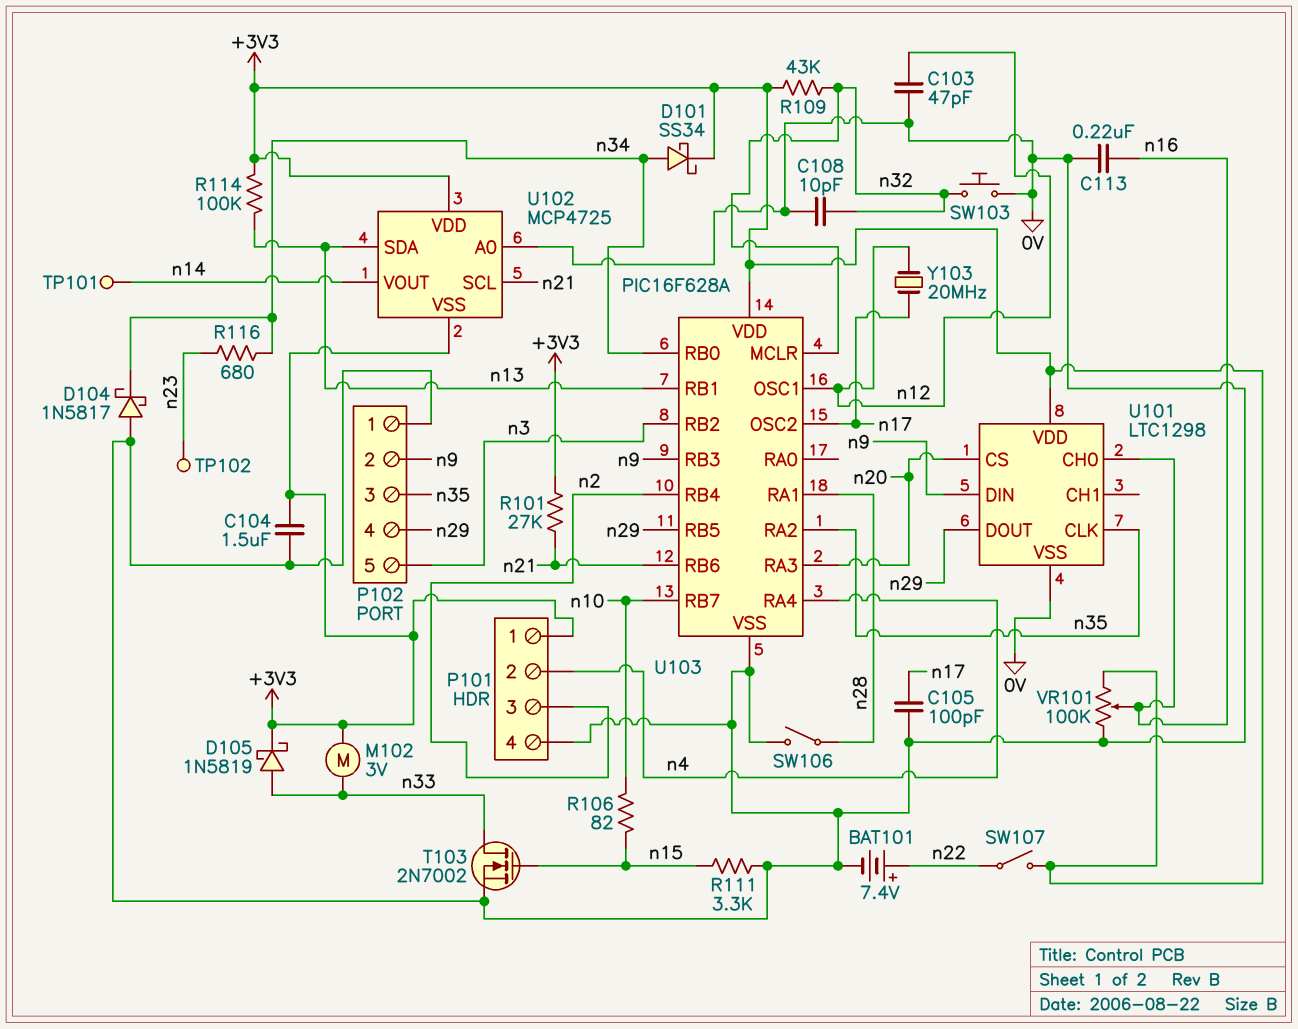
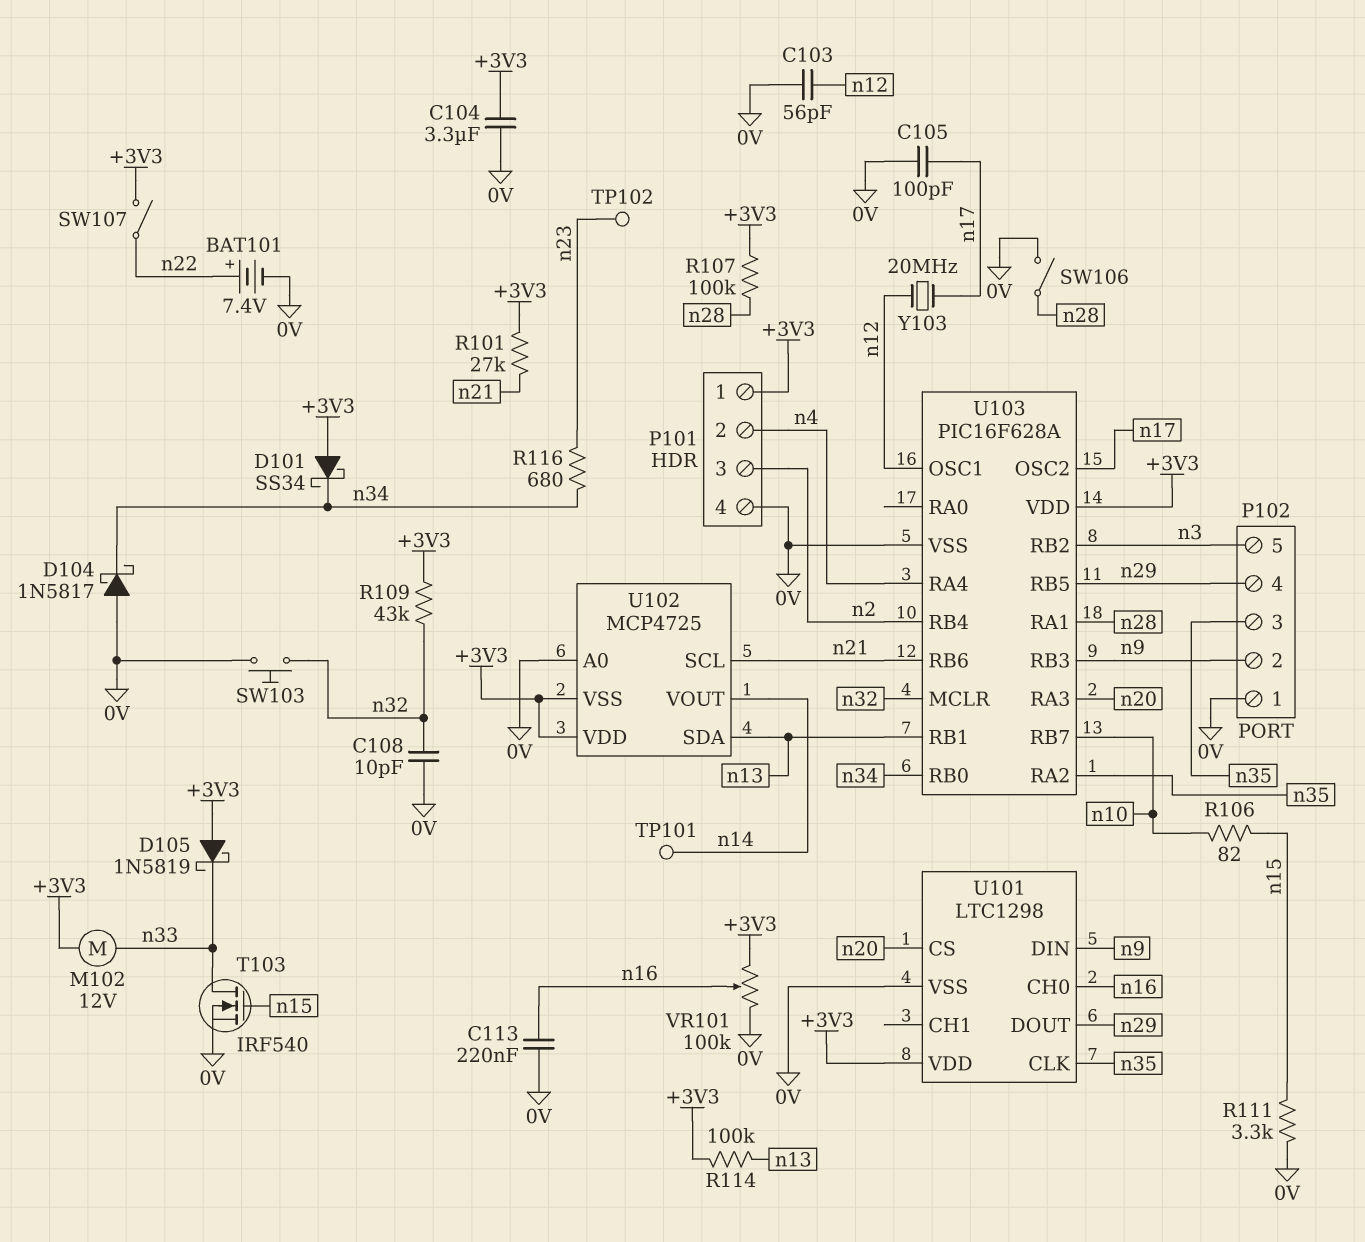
C103: 47pF (0V, n12) -> 56pF (0V, n12)
C104: 1.5uF (+3V3, 0V) -> 3.3uF (+3V3, 0V)
D101: schottky SS34 (A n34, K +3V3) -> schottky SS34 (A +3V3, K n34)
D105: schottky 1N5819 (A n33, K +3V3) -> schottky 1N5819 (A +3V3, K n33)
M102: motor 3V (+3V3, n33) -> motor 12V (+3V3, n33)
R107: none -> 100k (+3V3, n28)
T103: NMOS 2N7002 (G n15, D n33, S 0V) -> NMOS IRF540 (G n15, D n33, S 0V)

